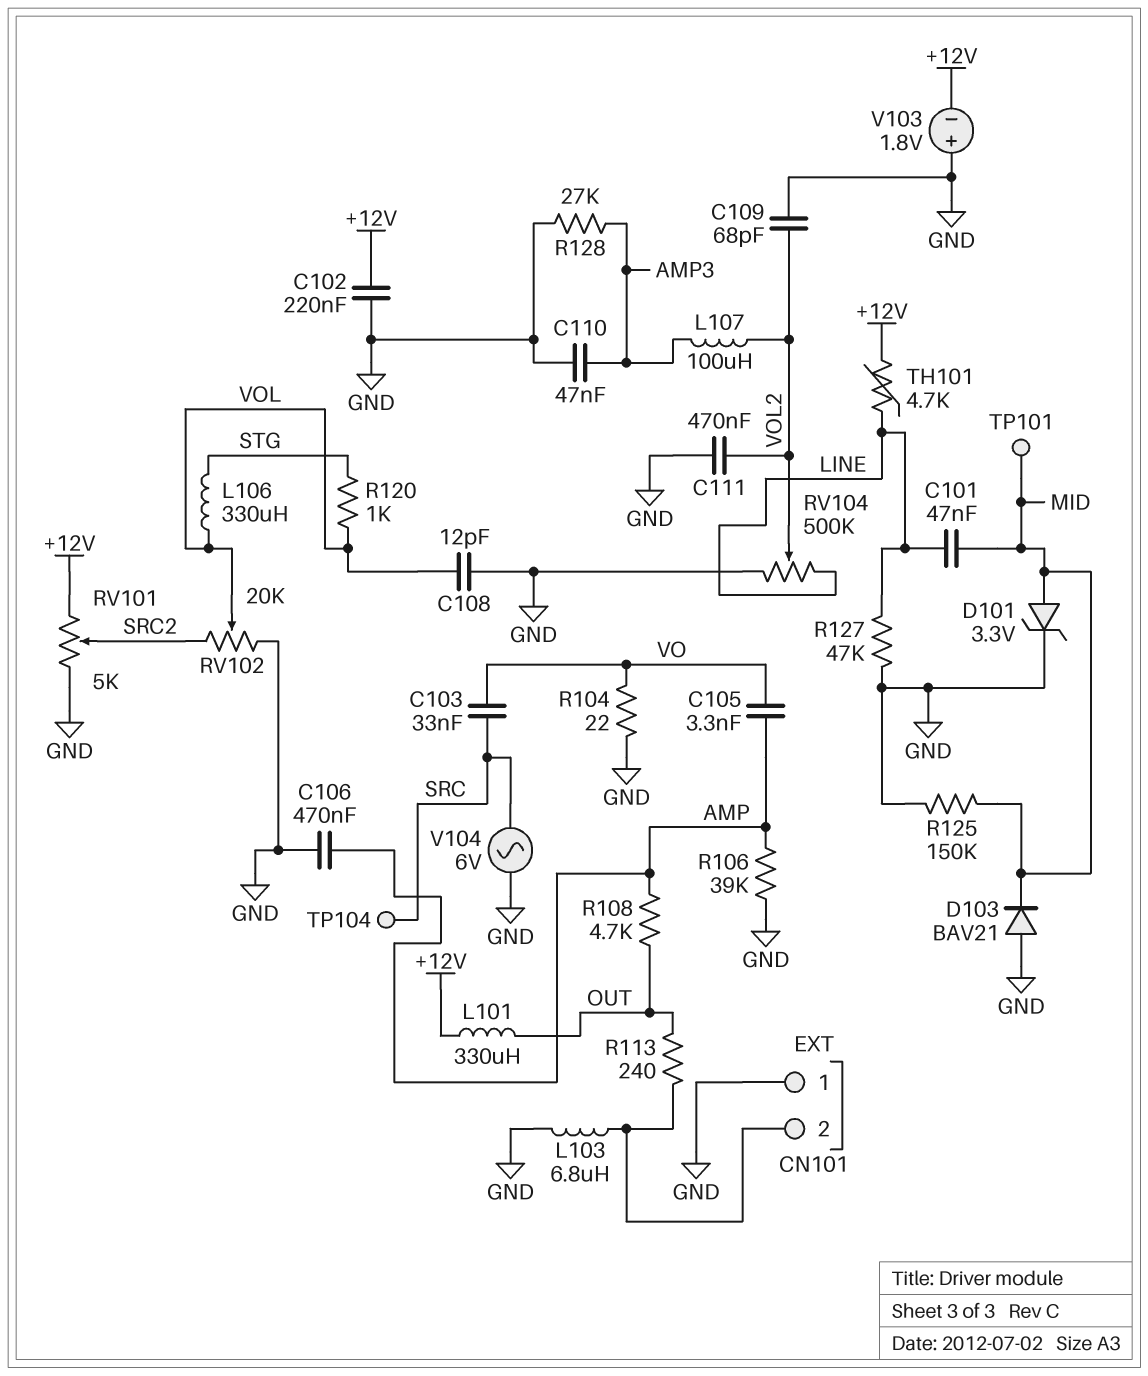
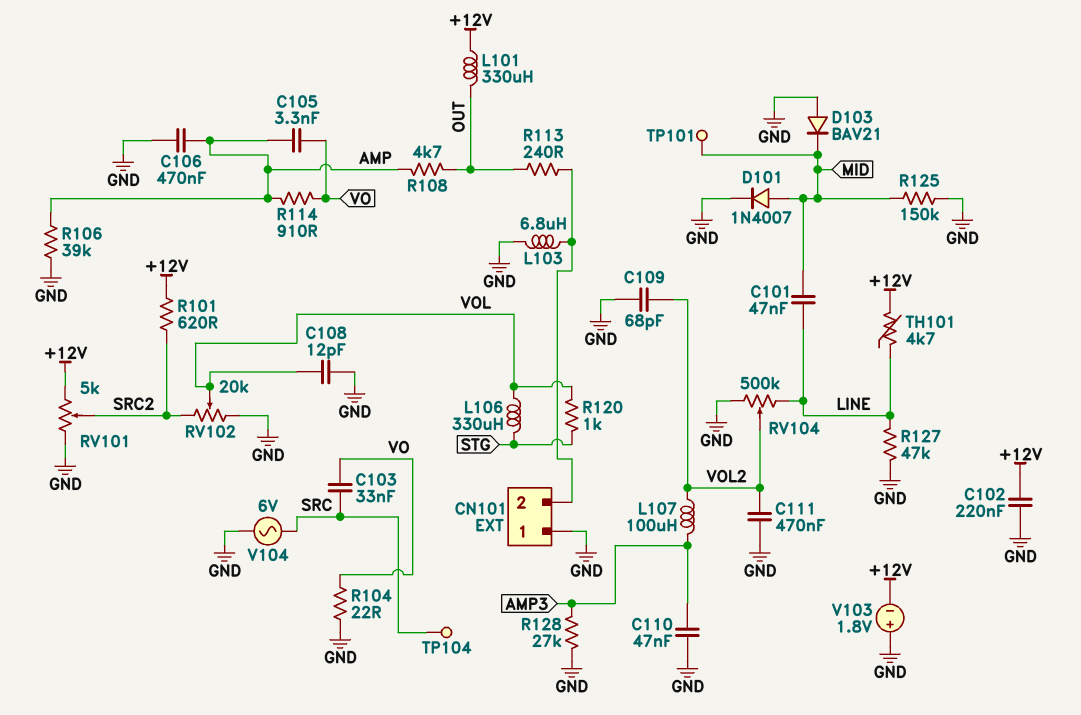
D101: zener 3.3V (A MID, K GND) -> diode 1N4007 (A MID, K GND)
R101: none -> 620 (+12V, SRC2)
R114: none -> 910 (AMP, VO)

